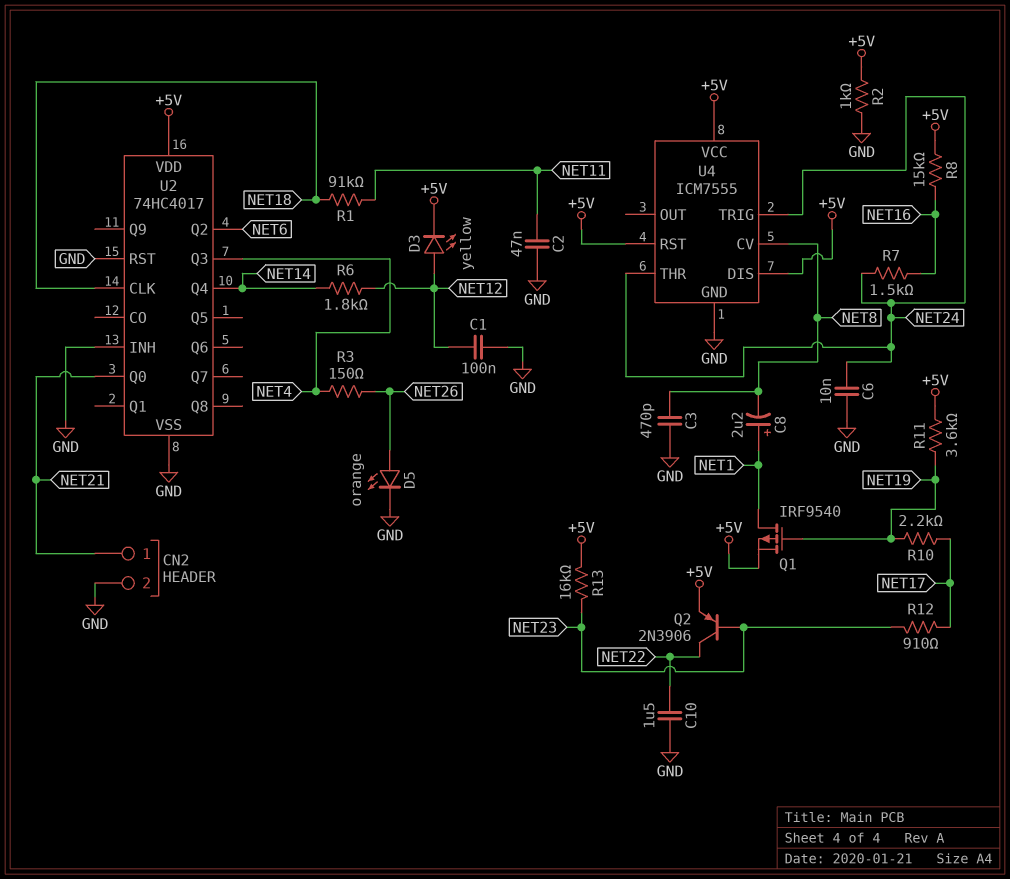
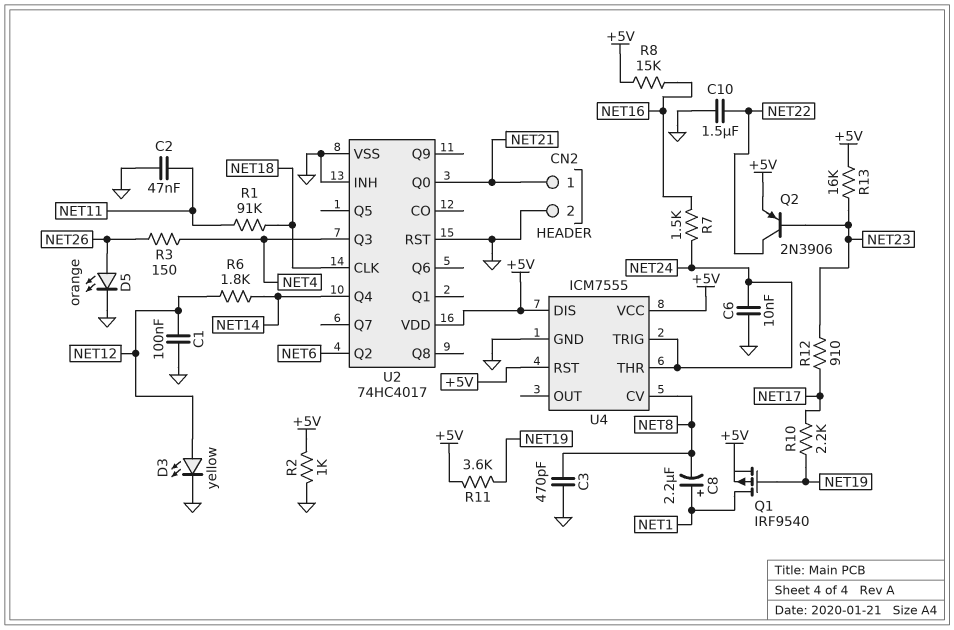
D3: LED yellow (A NET12, K +5V) -> LED yellow (A NET12, K GND)

